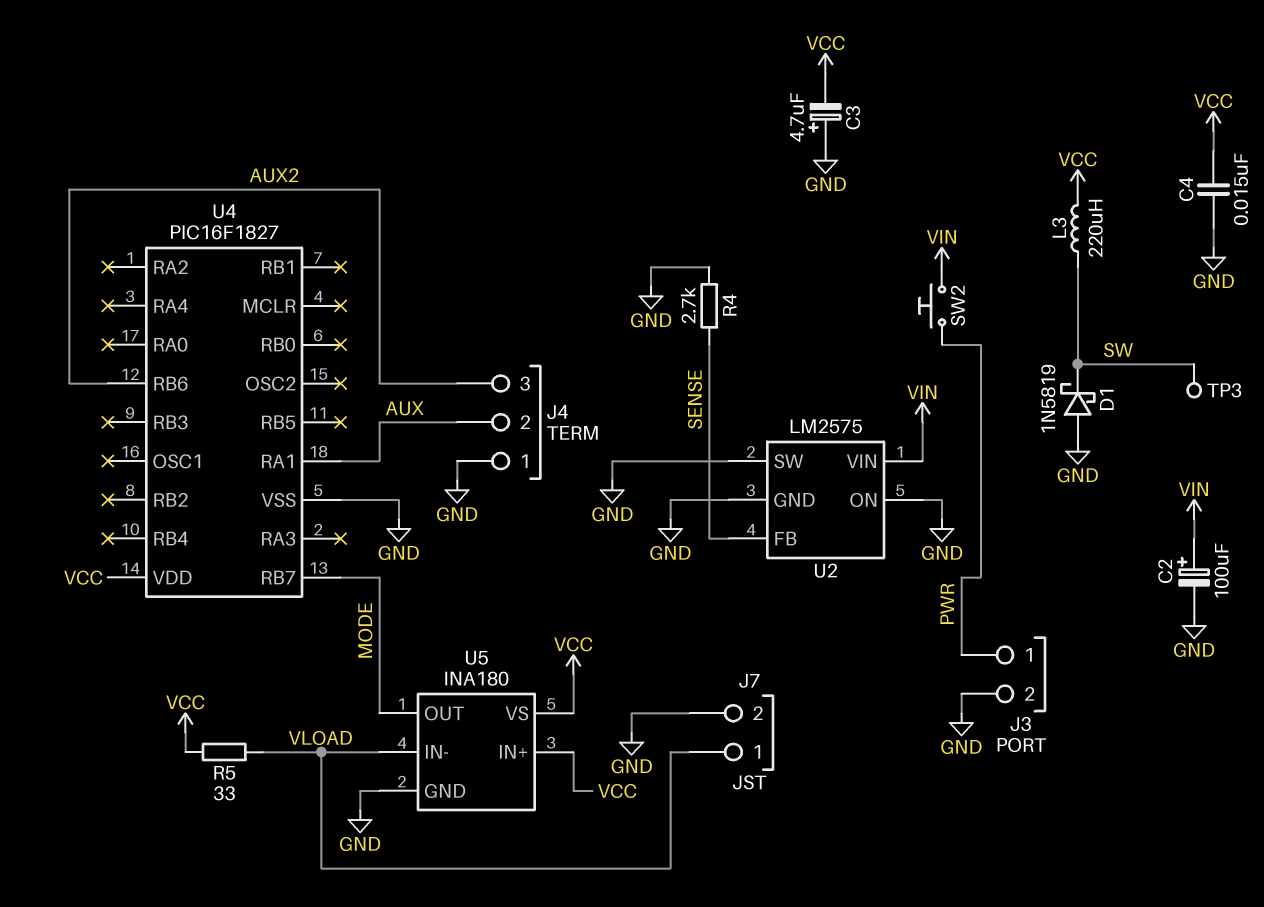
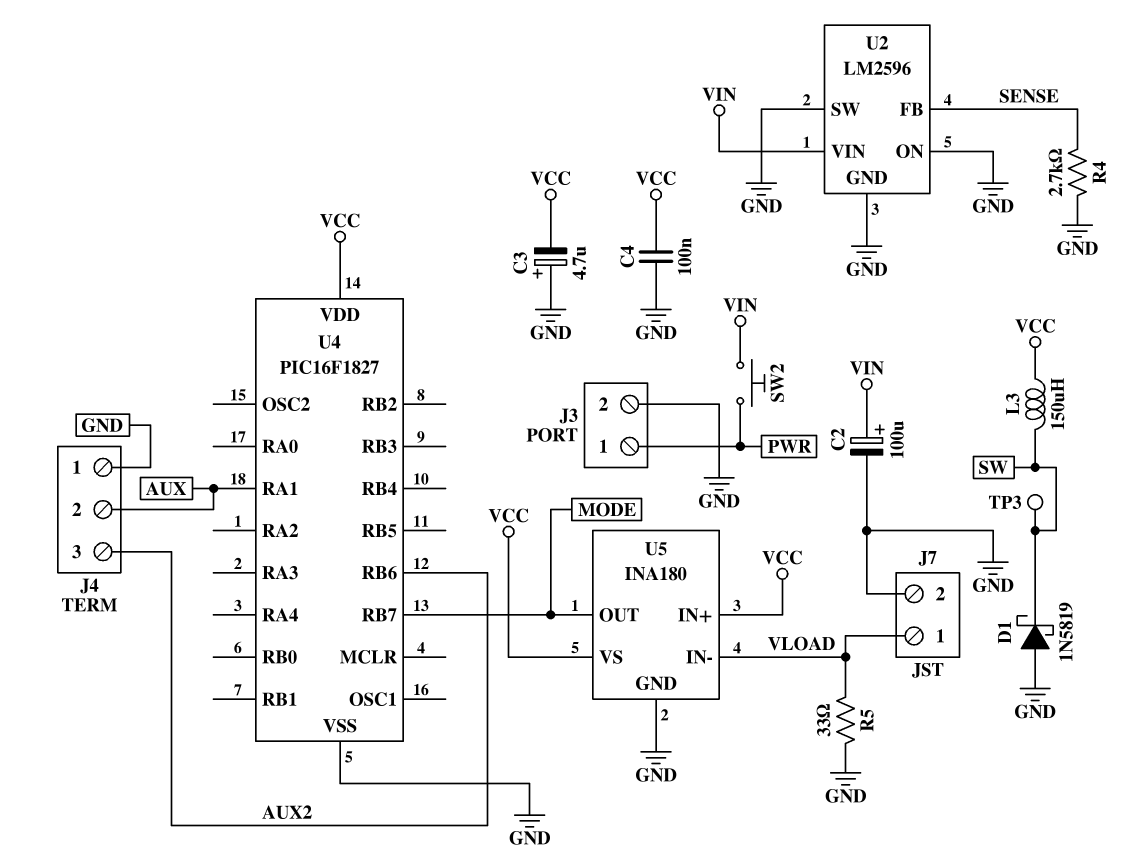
C4: 15nF (GND, VCC) -> 100nF (GND, VCC)
L3: 220uH (SW, VCC) -> 150uH (SW, VCC)
R5: 33 (VCC, VLOAD) -> 33 (GND, VLOAD)
U2: LM2575 -> LM2596

